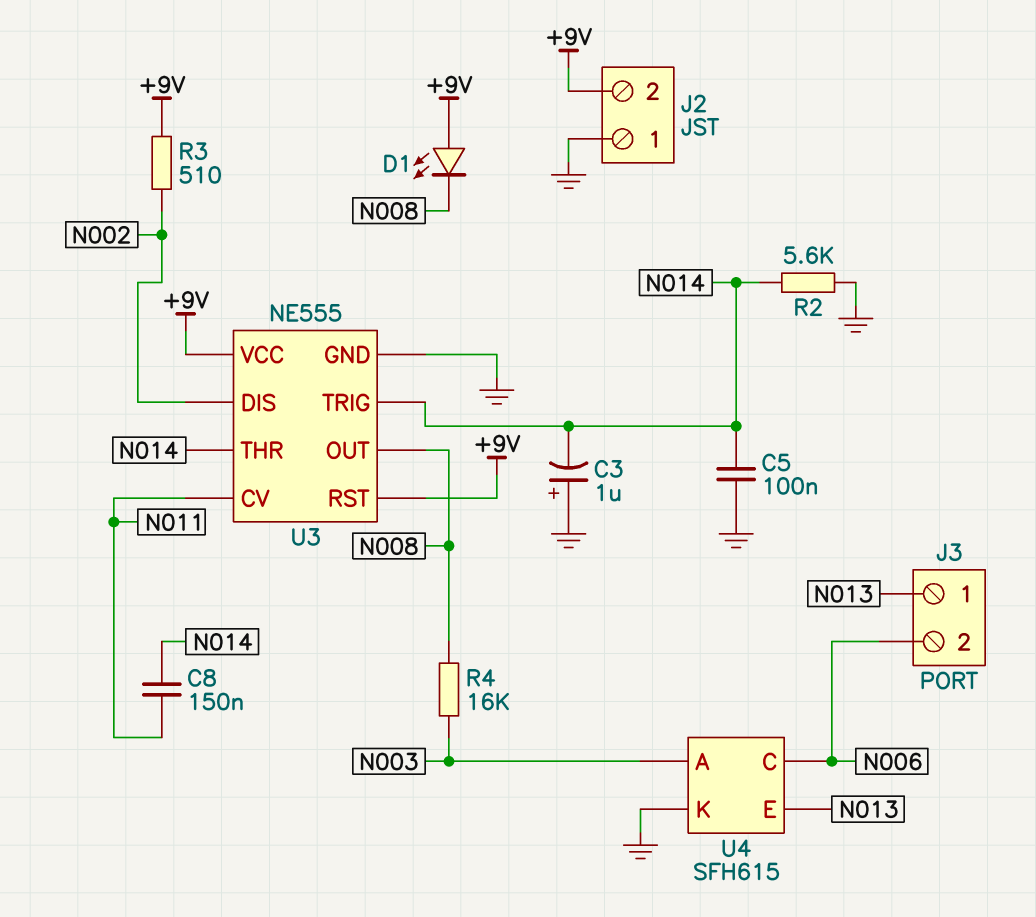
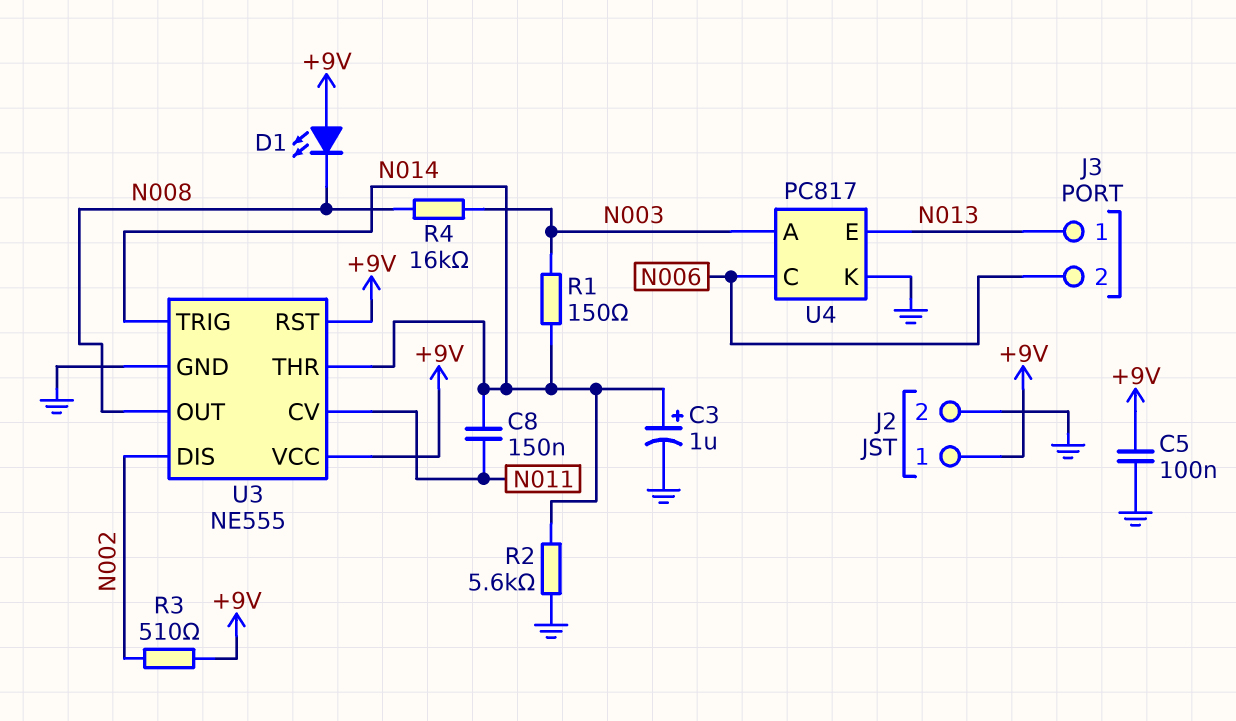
C3: 1uF (plus GND, minus N014) -> 1uF (plus N014, minus GND)
C5: 100nF (GND, N014) -> 100nF (+9V, GND)
J2 pin 1: GND -> +9V
J2 pin 2: +9V -> GND
R1: none -> 150 (N003, N014)
U4: SFH615 -> PC817

